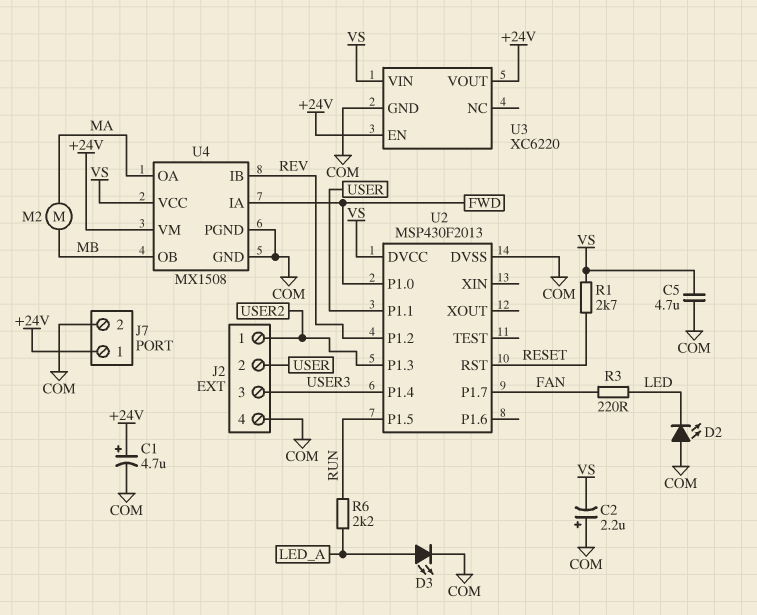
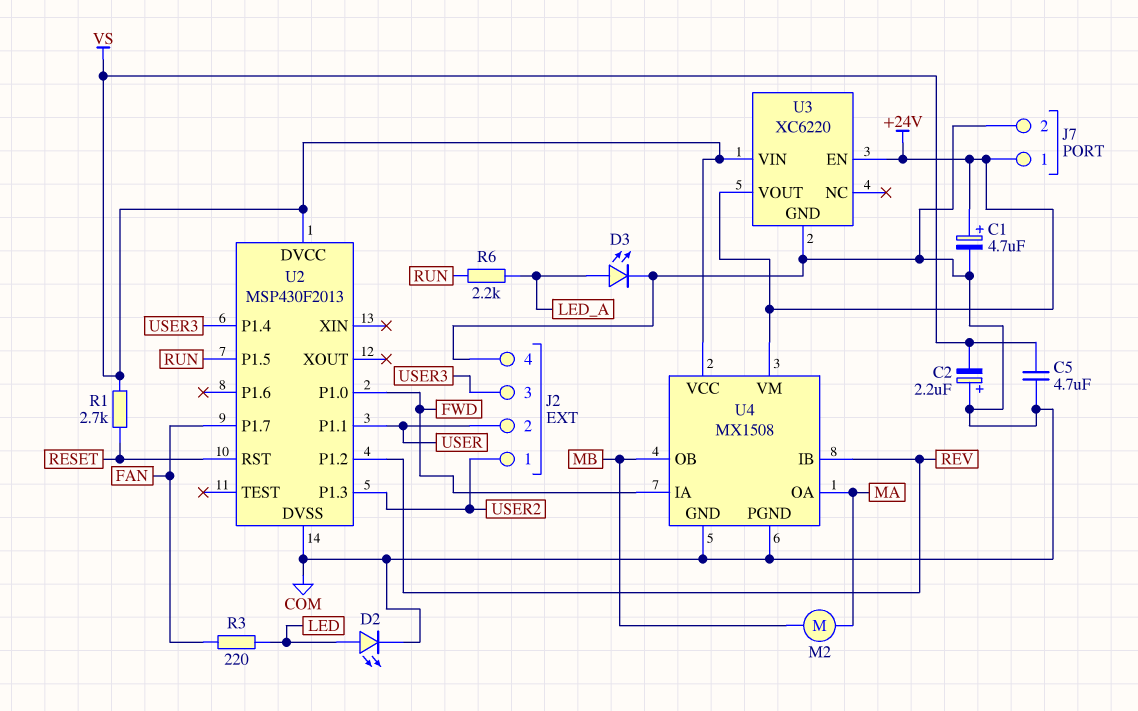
D2: LED (A COM, K LED) -> LED (A LED, K COM)

